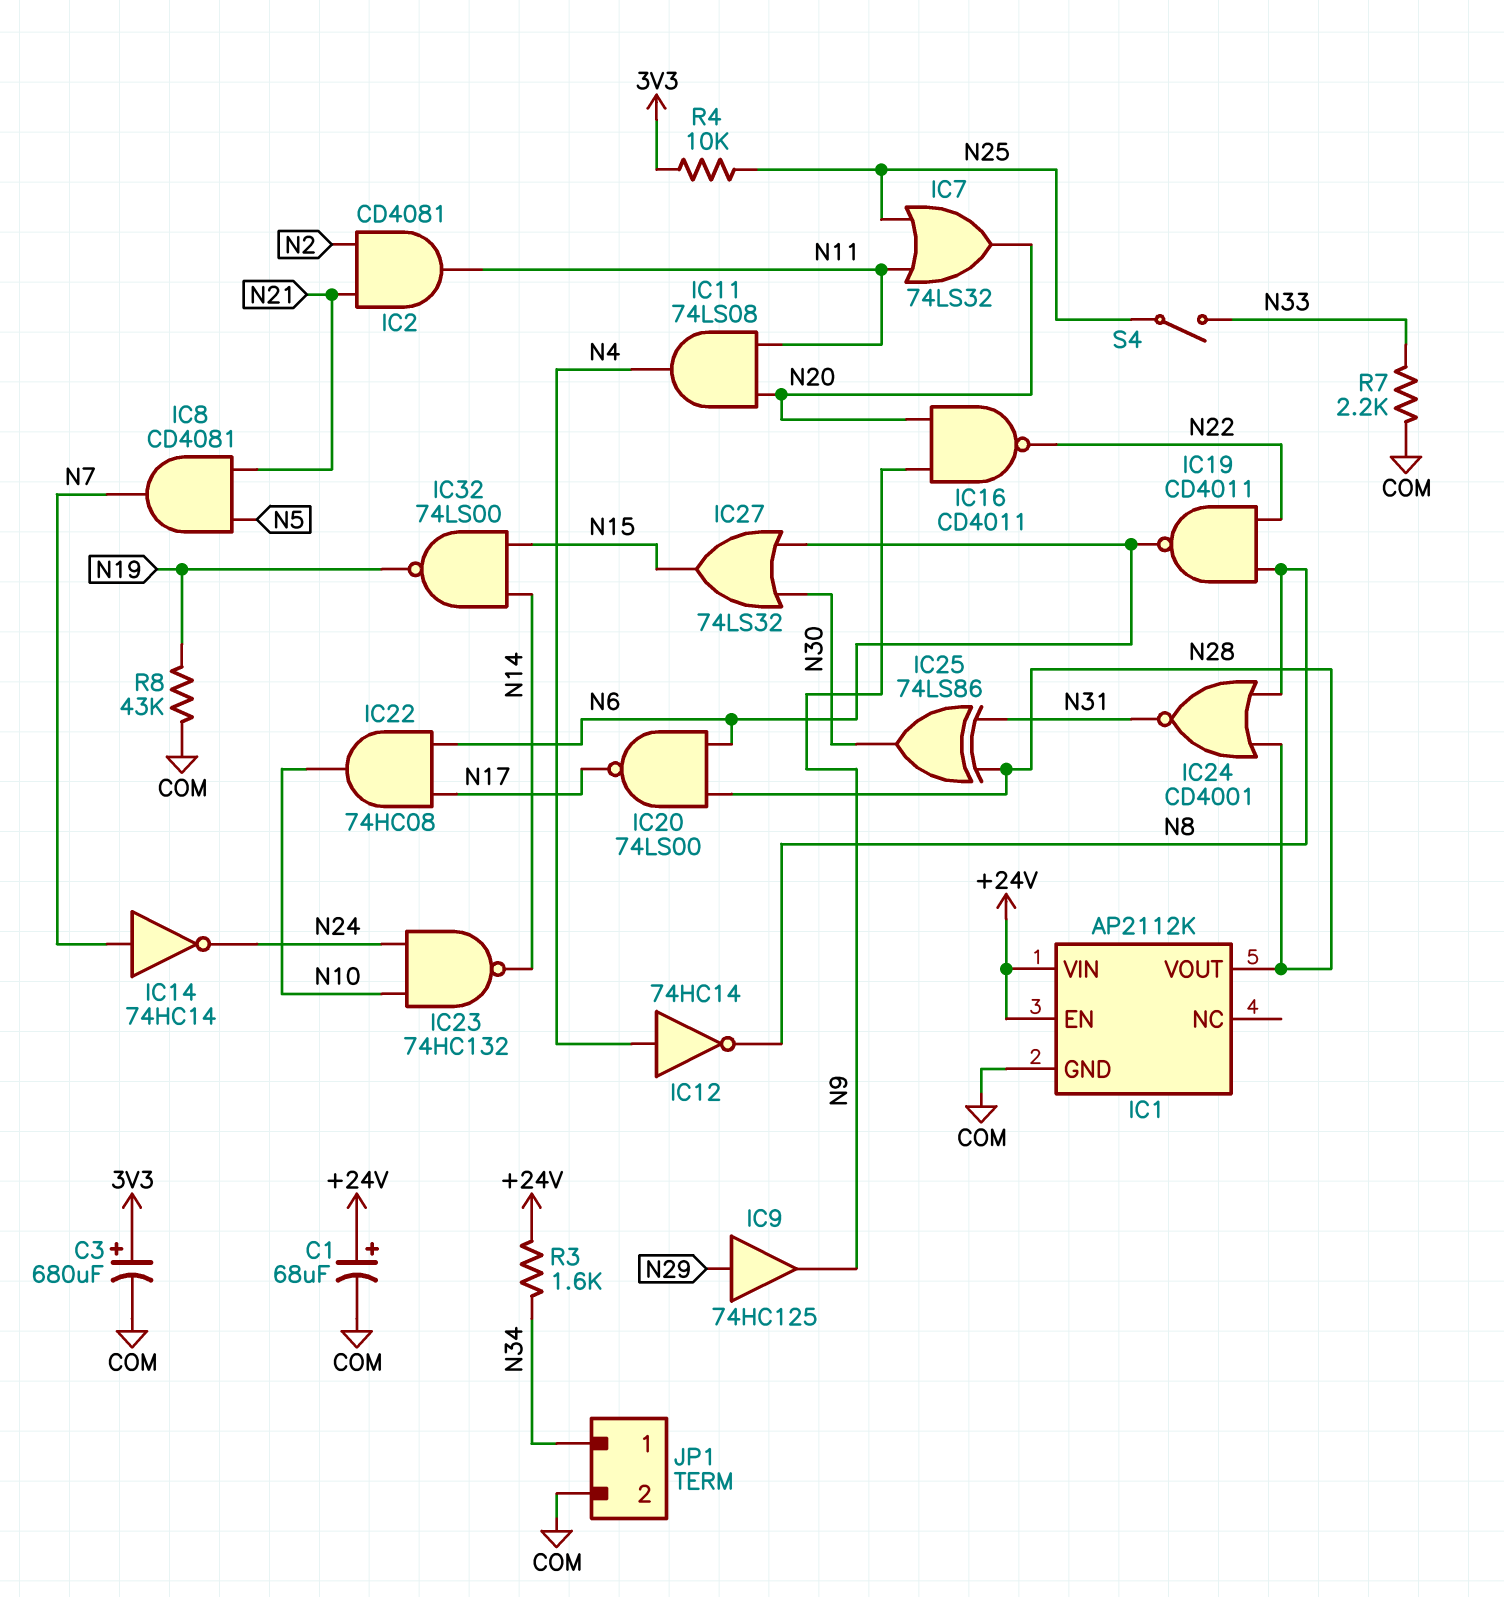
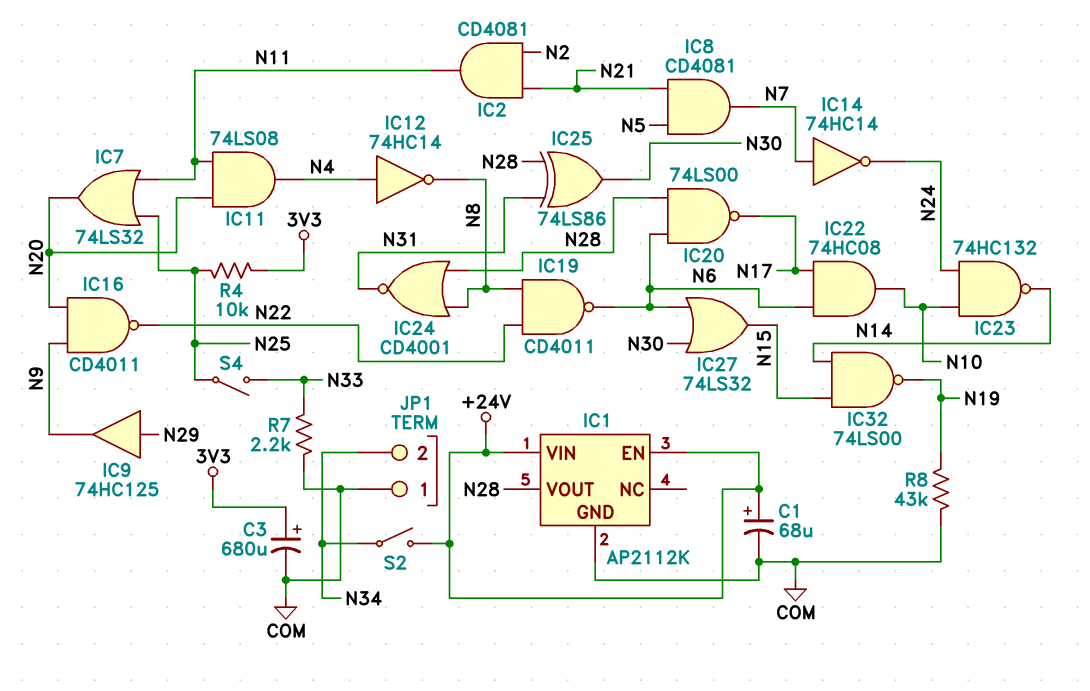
JP1 pin 1: N34 -> COM
JP1 pin 2: COM -> N34
R3: 1.6k (+24V, N34) -> none
S2: none -> switch (+24V, N34)

